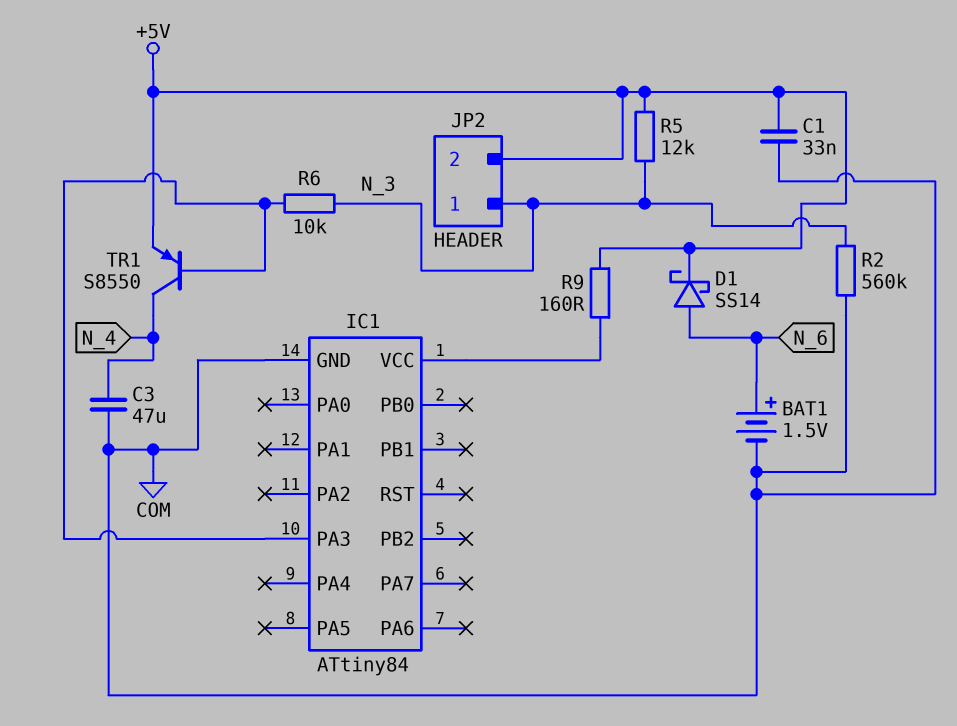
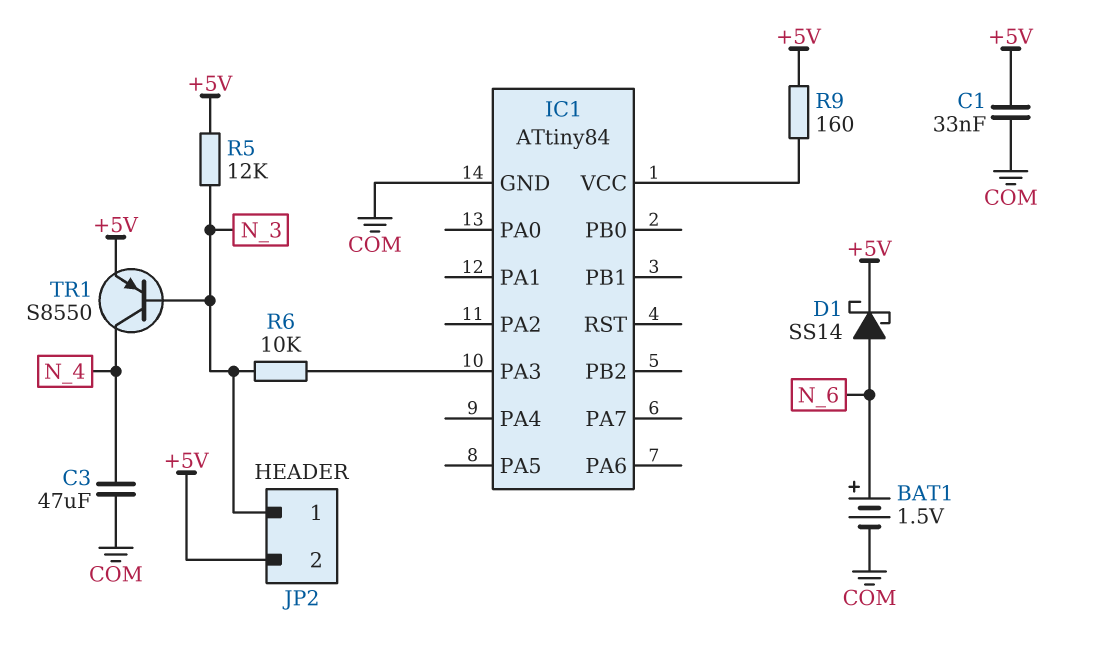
R2: 560k (COM, N_3) -> none
TR1: PNP S8550 (B IC1/PA3, C N_4, E +5V) -> PNP S8550 (B N_3, C N_4, E +5V)

